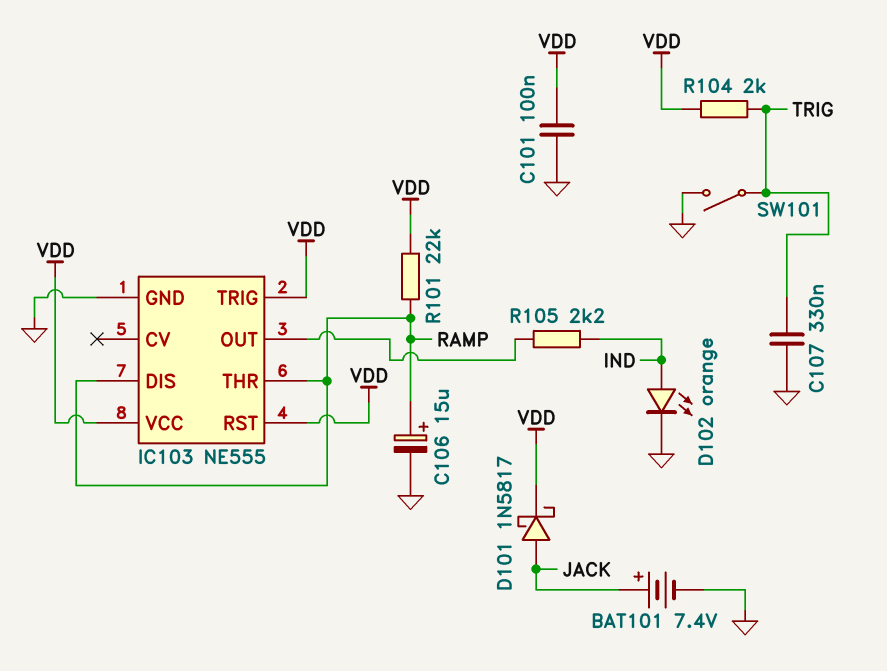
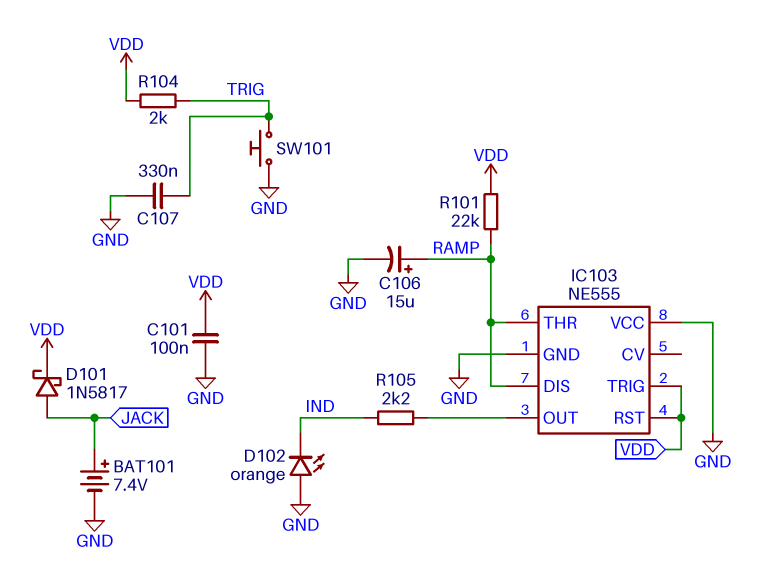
D102: LED orange (A IND, K GND) -> LED orange (A GND, K IND)
IC103 pin VCC: VDD -> GND
SW101: switch (GND, TRIG) -> button (GND, TRIG)

